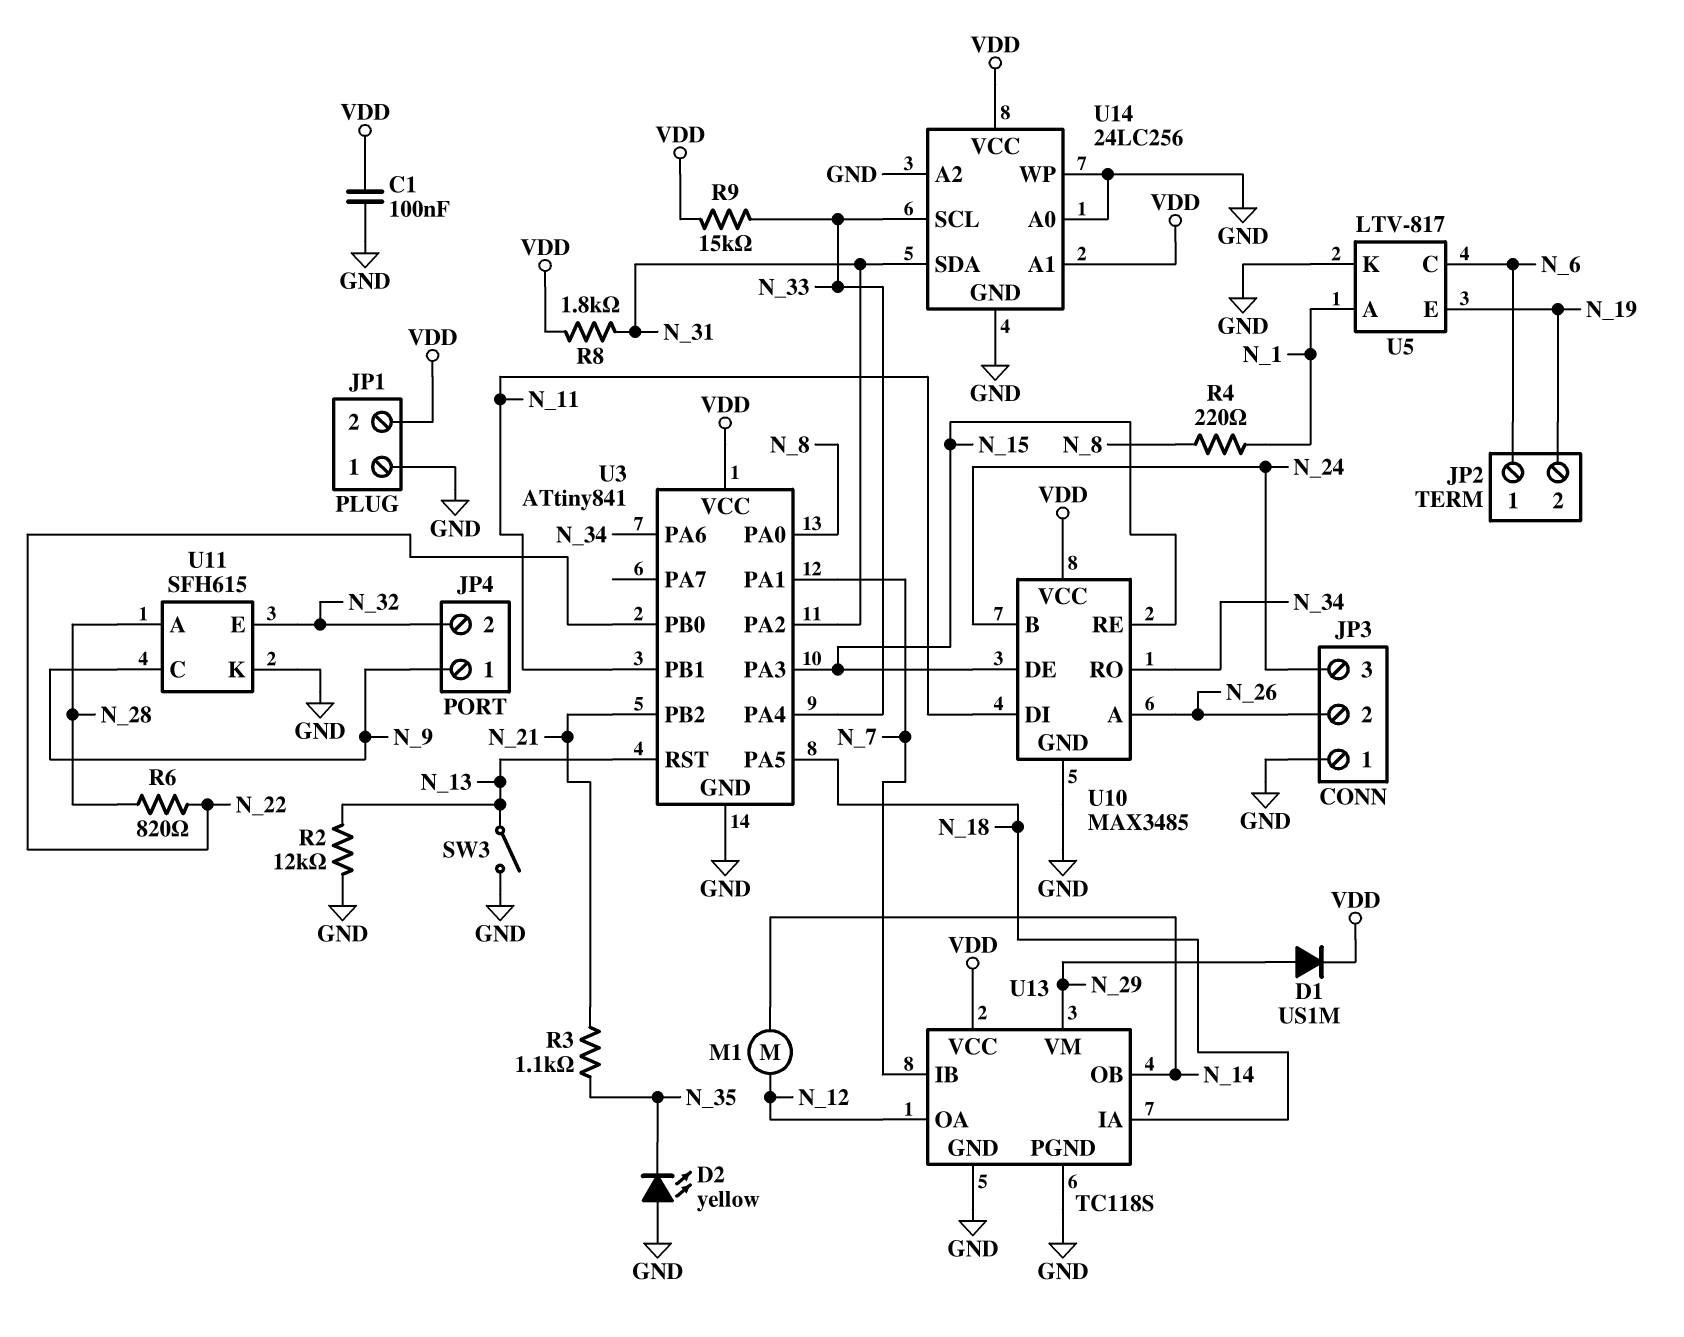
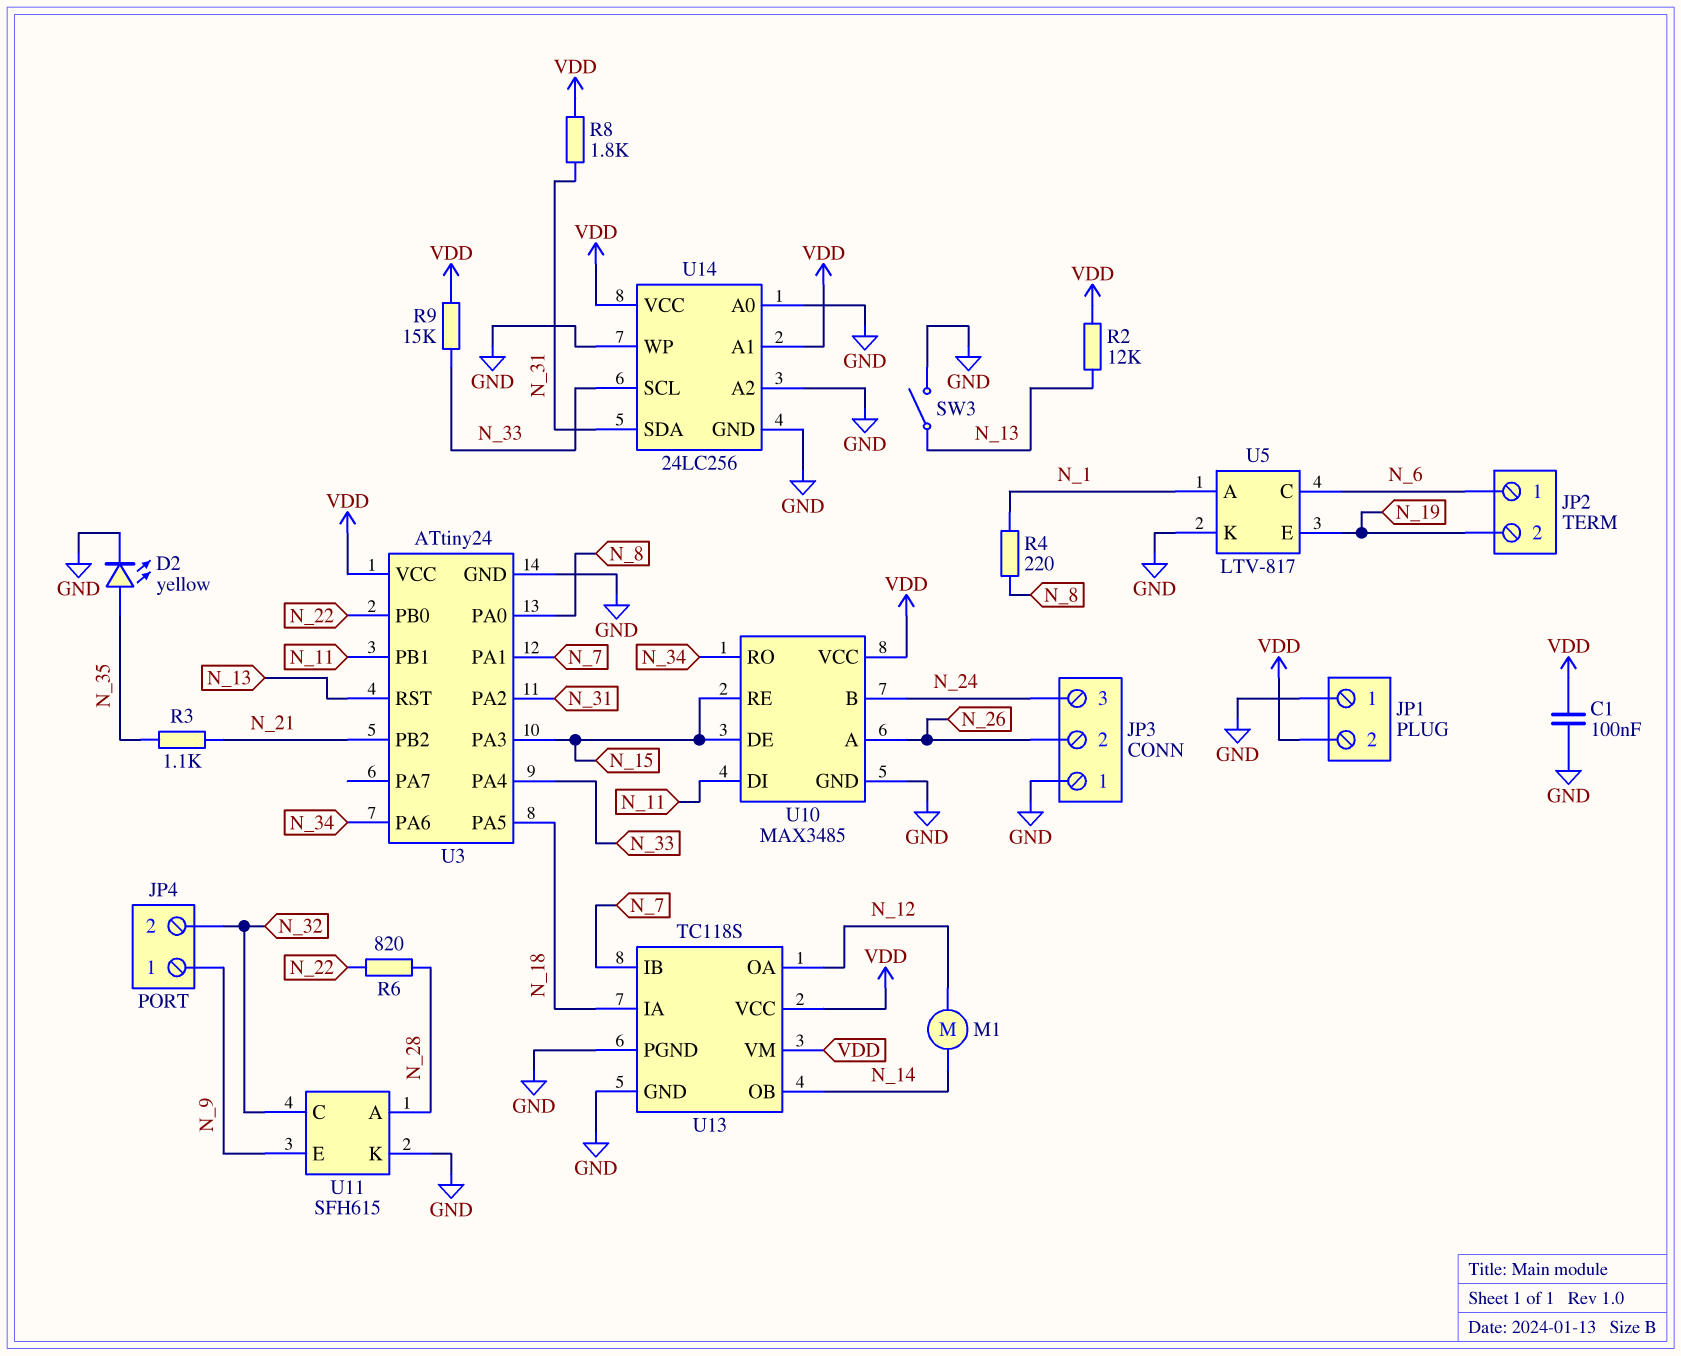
D1: diode US1M (A N_29, K VDD) -> none
D2: LED yellow (A GND, K N_35) -> LED yellow (A N_35, K GND)
R2: 12k (GND, N_13) -> 12k (N_13, VDD)
U3: ATtiny841 -> ATtiny24
U11 pin C: N_9 -> N_32
U11 pin E: N_32 -> N_9
U13 pin VM: N_29 -> VDD

